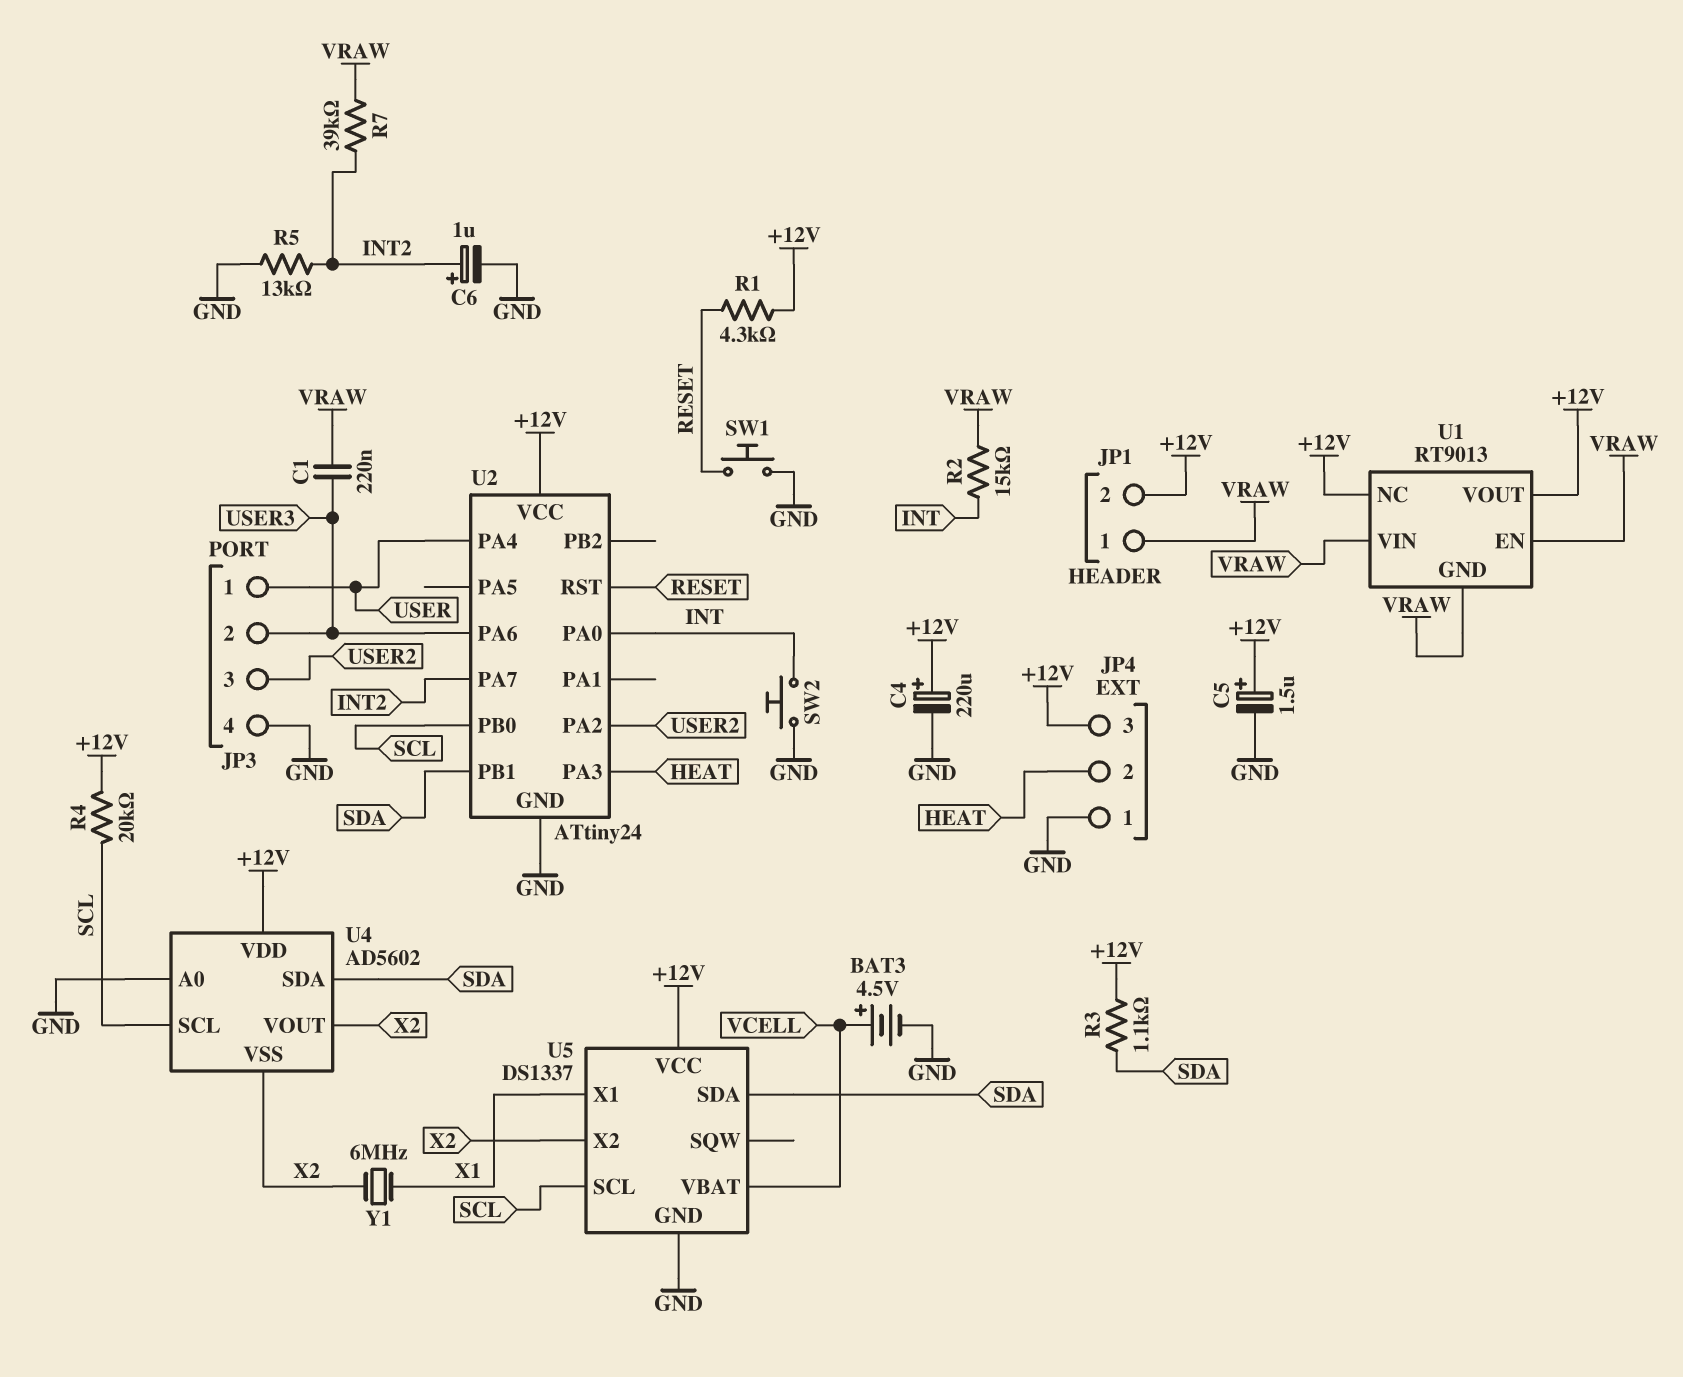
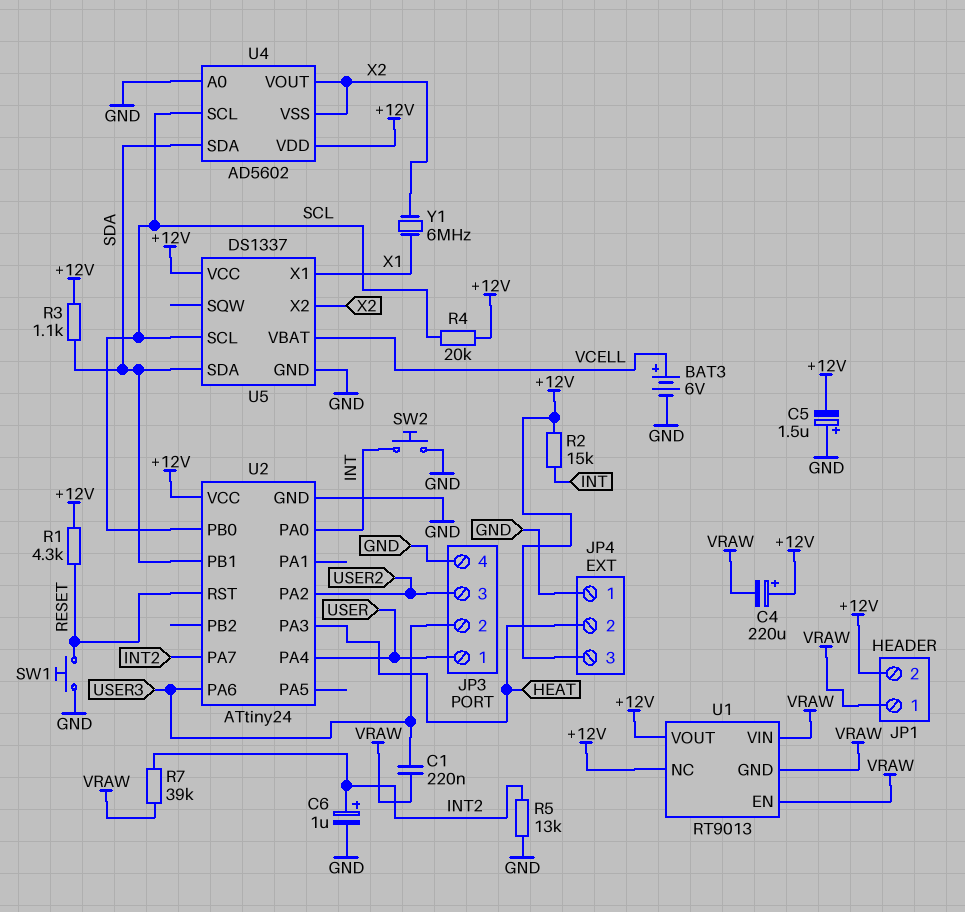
BAT3: 4.5V (plus VCELL, minus GND) -> 6V (plus VCELL, minus GND)
C4: 220uF (plus +12V, minus GND) -> 220uF (plus +12V, minus VRAW)
C5: 1.5uF (plus +12V, minus GND) -> 1.5uF (plus GND, minus +12V)
R2: 15k (INT, VRAW) -> 15k (+12V, INT)

